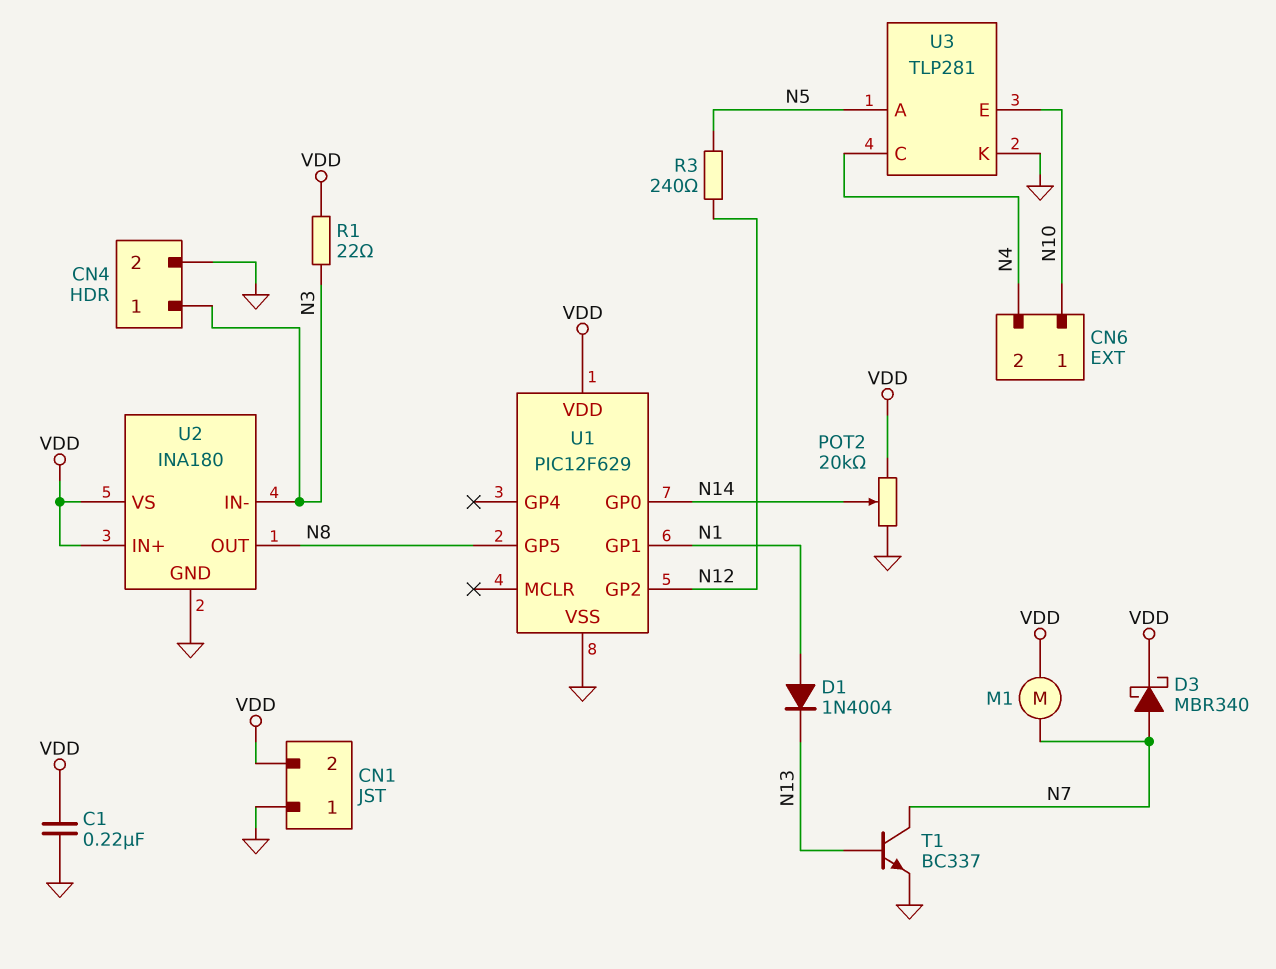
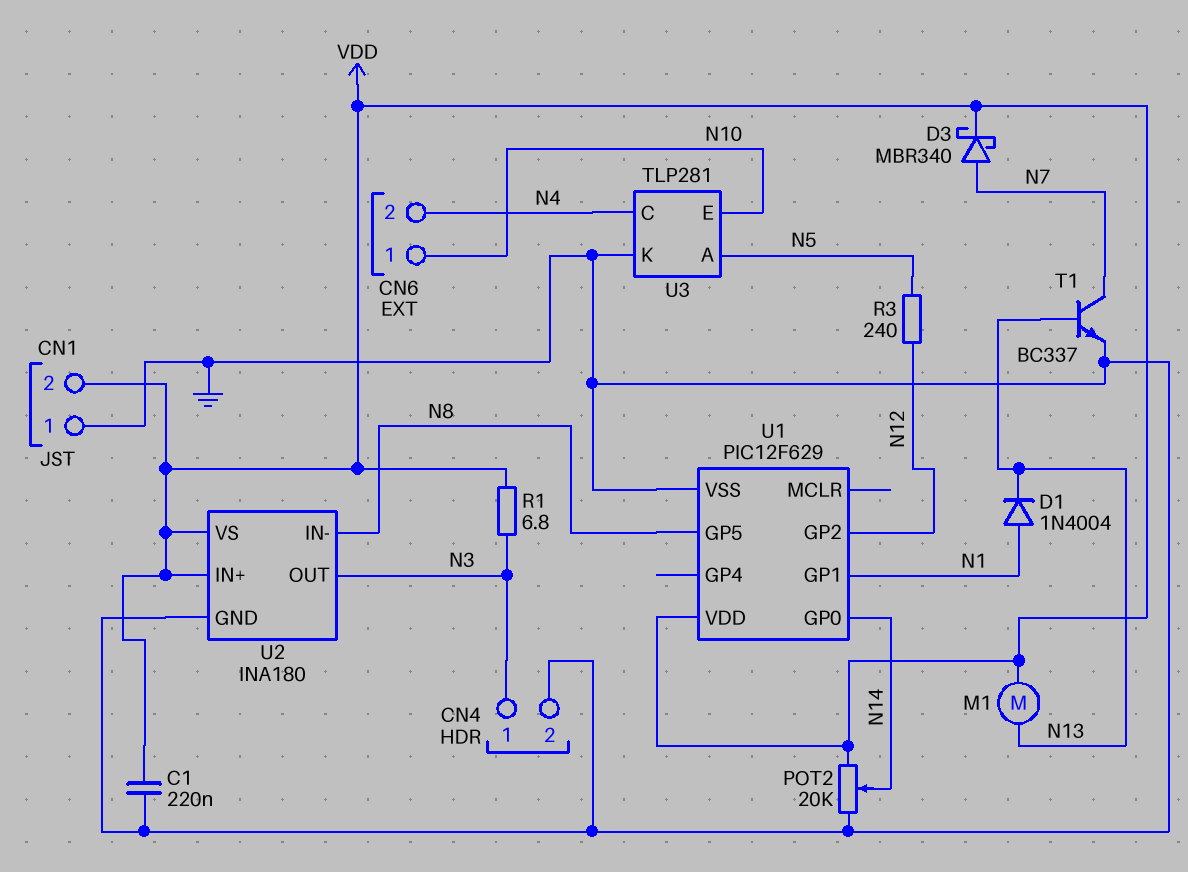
M1: motor (N7, VDD) -> motor (N13, VDD)
R1: 22 (N3, VDD) -> 6.8 (N3, VDD)
U2 pin IN-: N3 -> N8
U2 pin OUT: N8 -> N3

